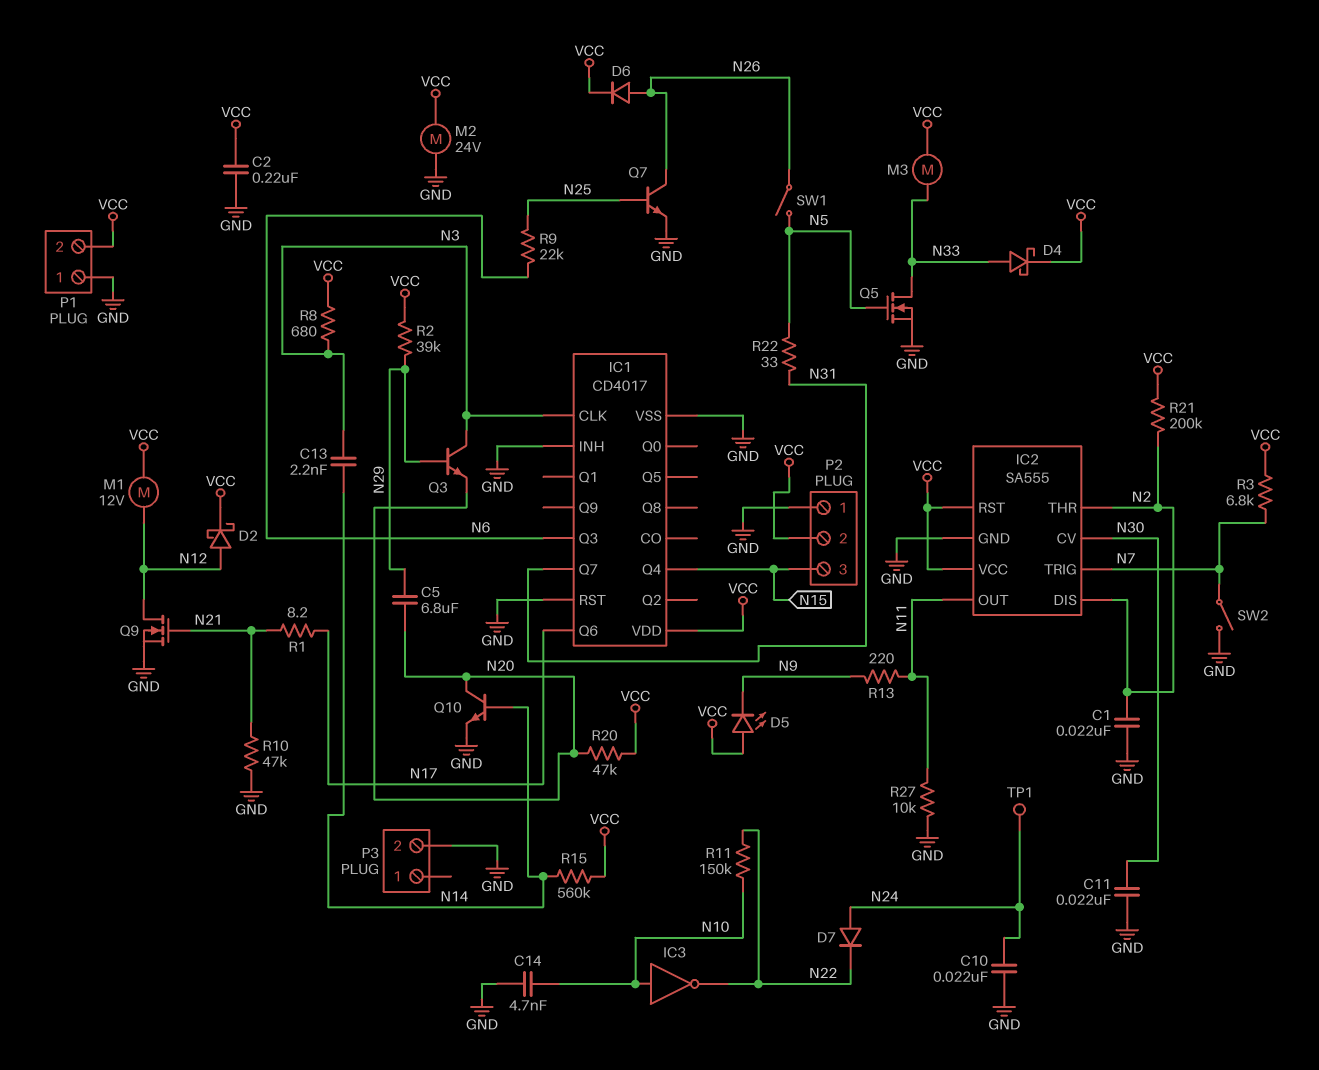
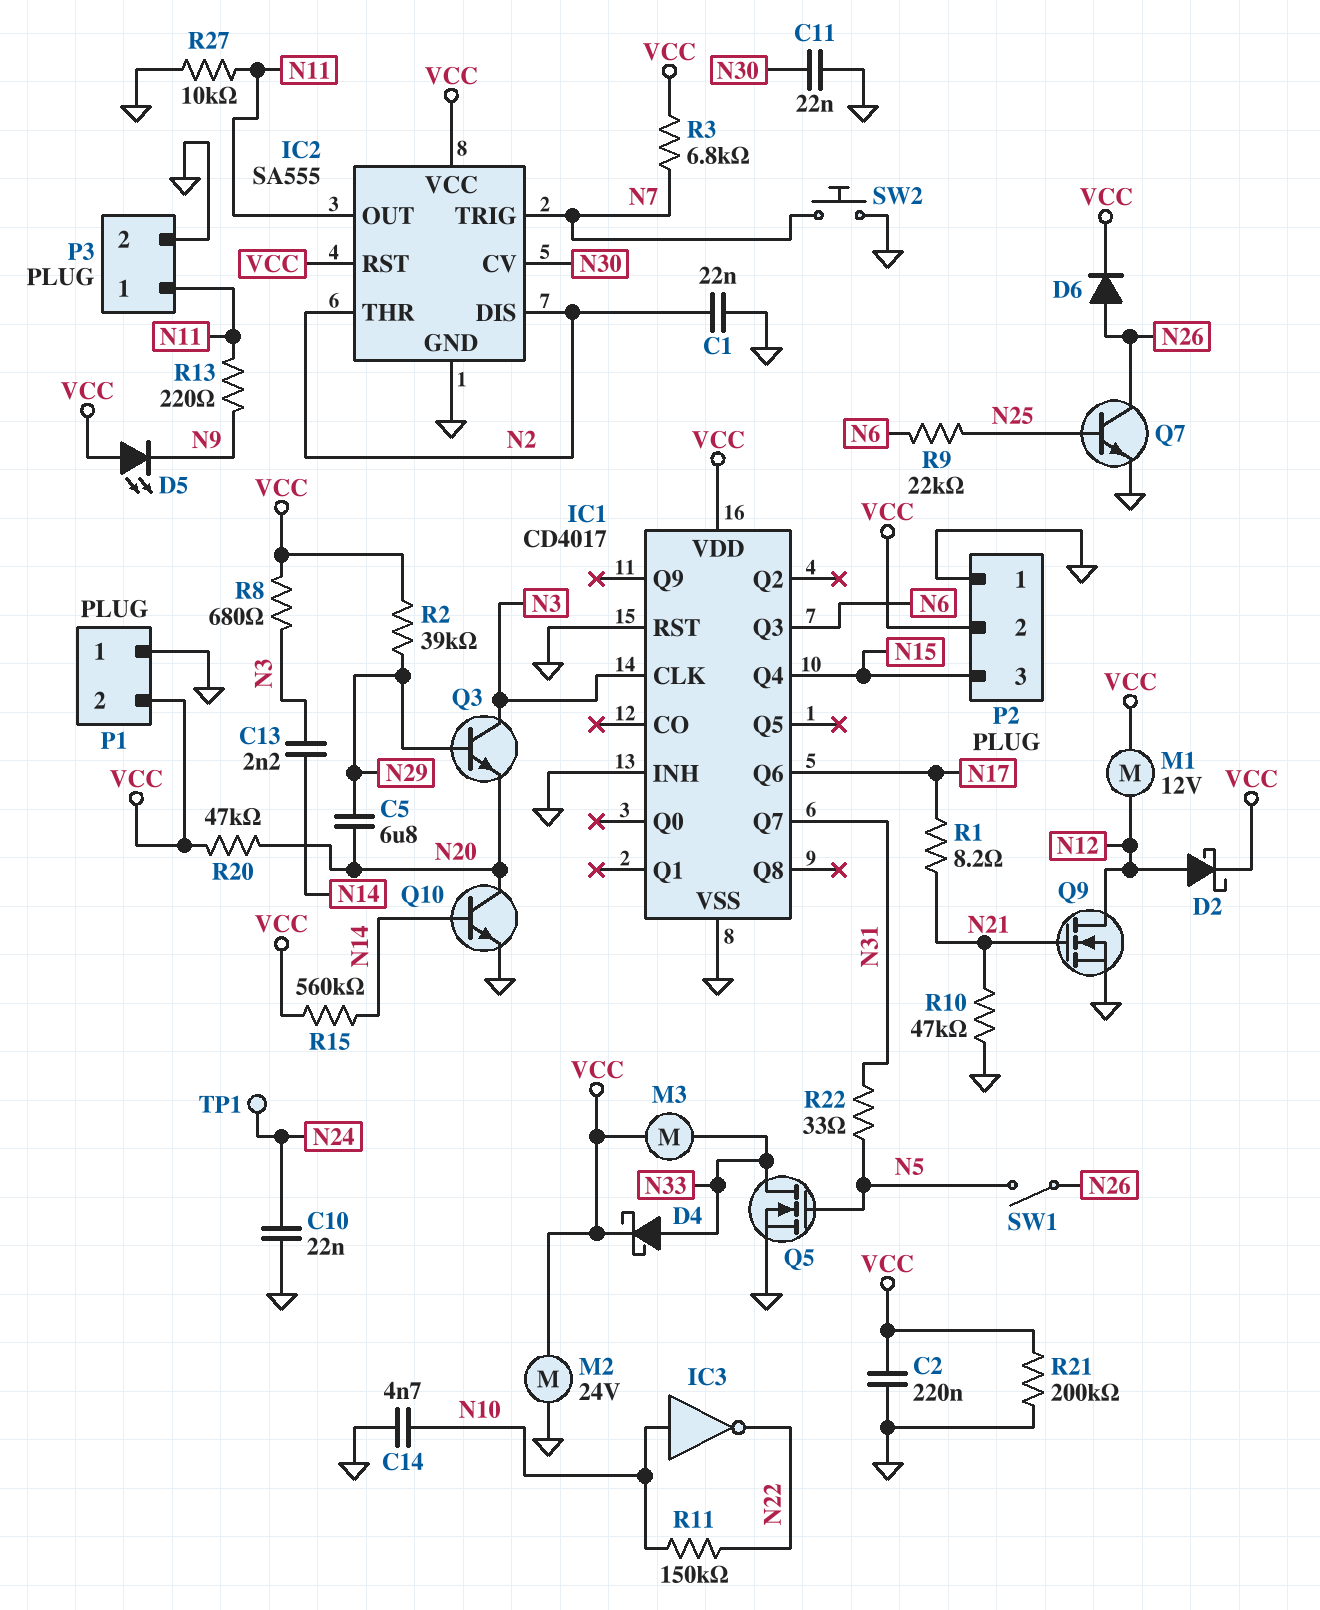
D7: diode (A N24, K N22) -> none
P3 pin 1: none -> N11
R21: 200k (N2, VCC) -> 200k (GND, VCC)
SW2: switch (GND, N7) -> button (GND, N7)

